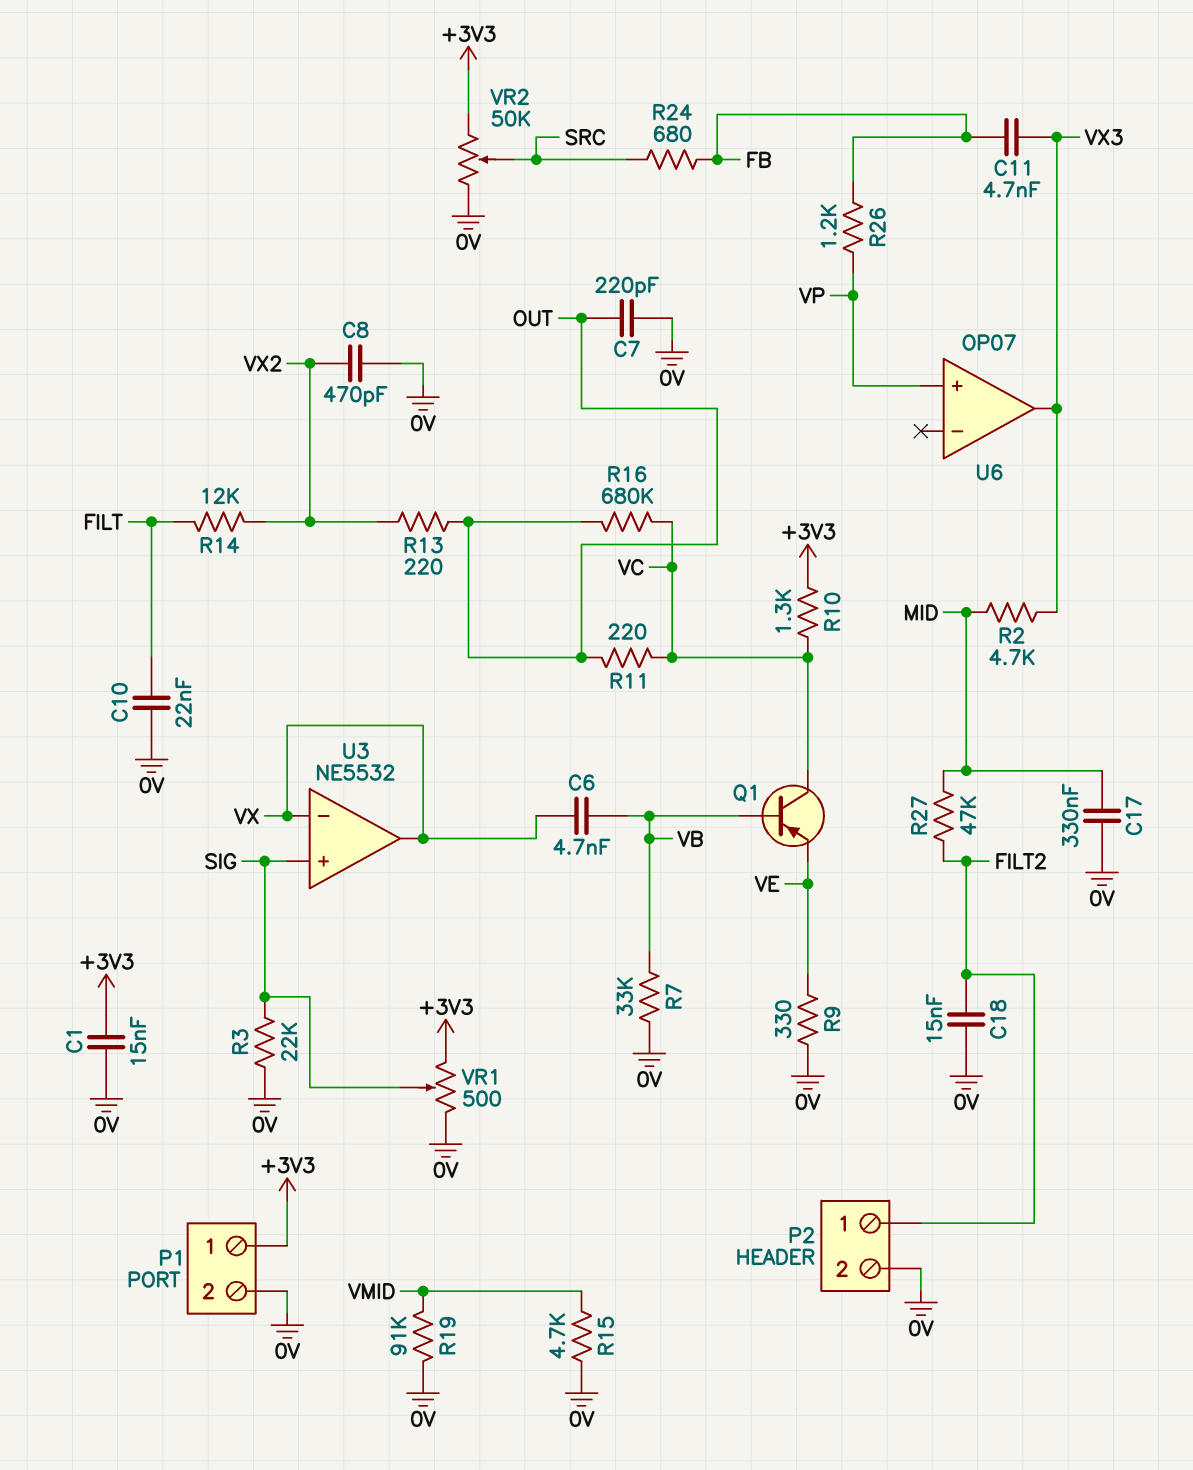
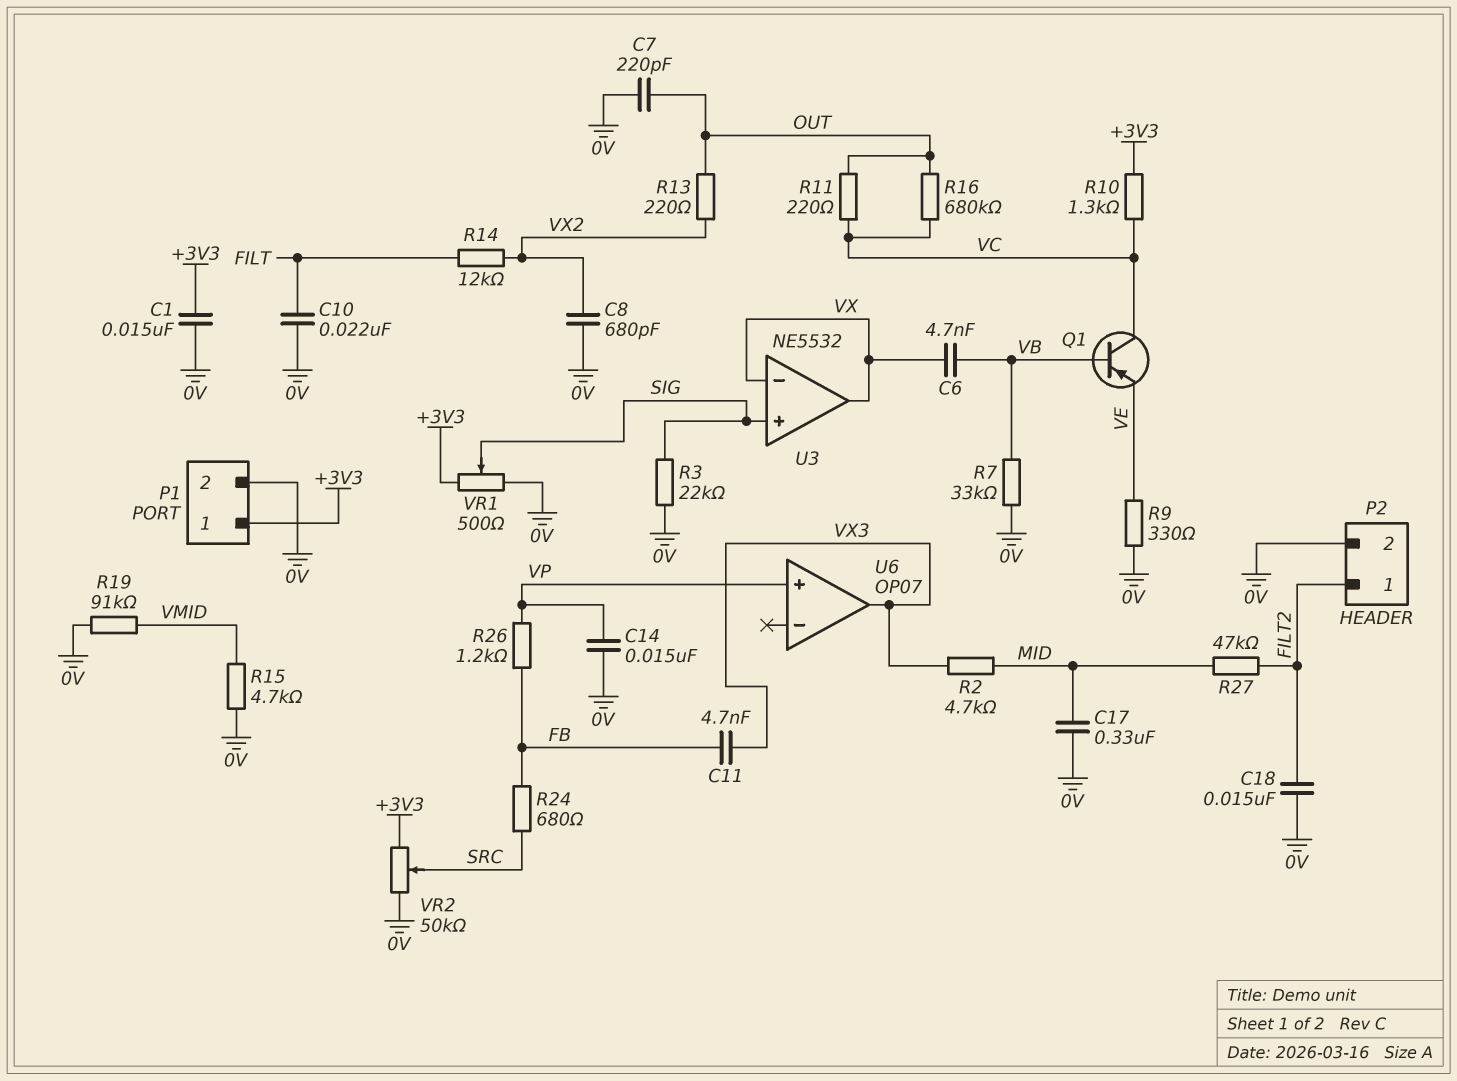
C8: 470pF (0V, VX2) -> 680pF (0V, VX2)
C14: none -> 15nF (0V, VP)

